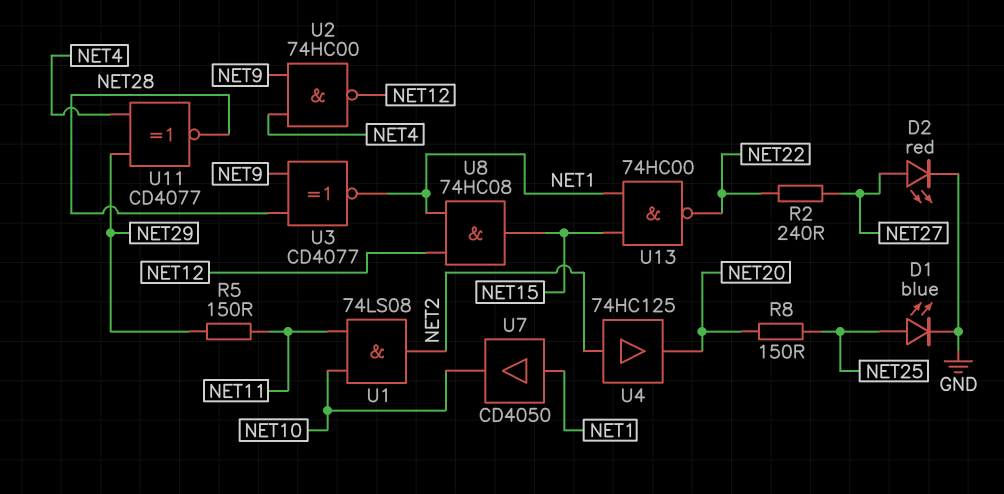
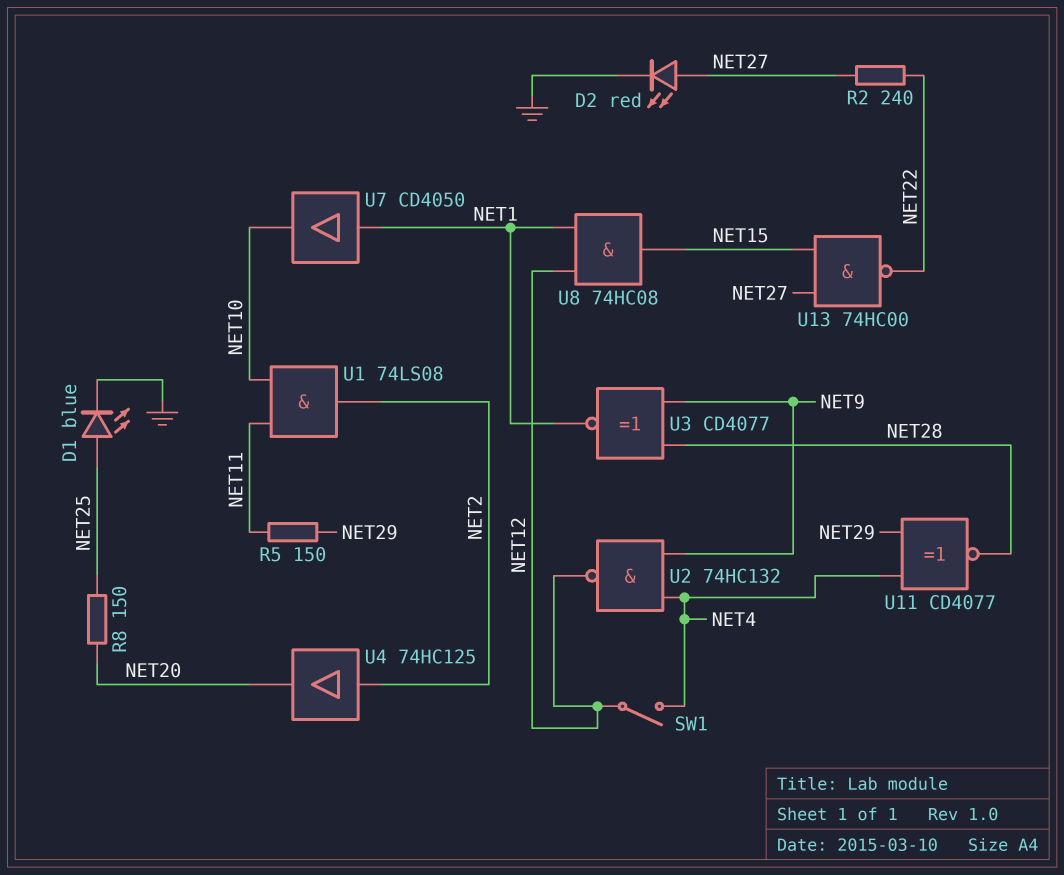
SW1: none -> switch (NET4, NET12)
U2: NAND 74HC00 (in NET4, in NET9, out NET12) -> NAND 74HC132 (in NET4, in NET9, out NET12)
U13: NAND 74HC00 (in NET1, in NET15, out NET22) -> NAND 74HC00 (in NET15, in NET27, out NET22)

